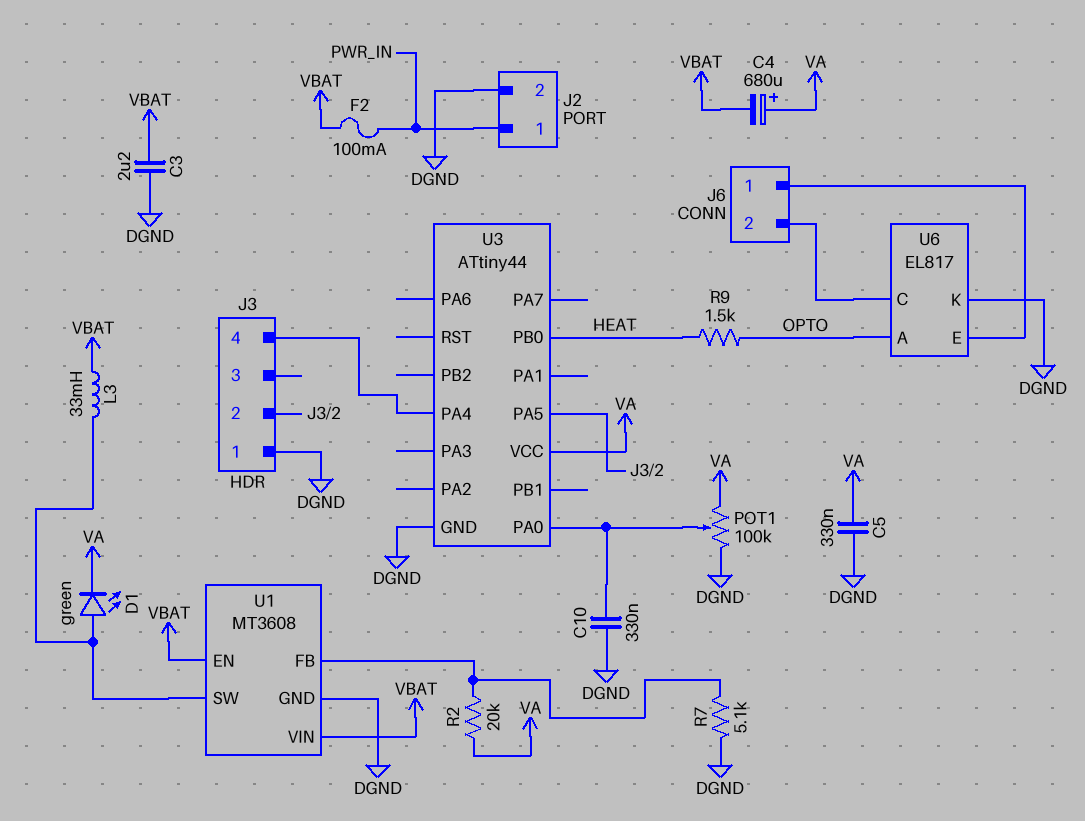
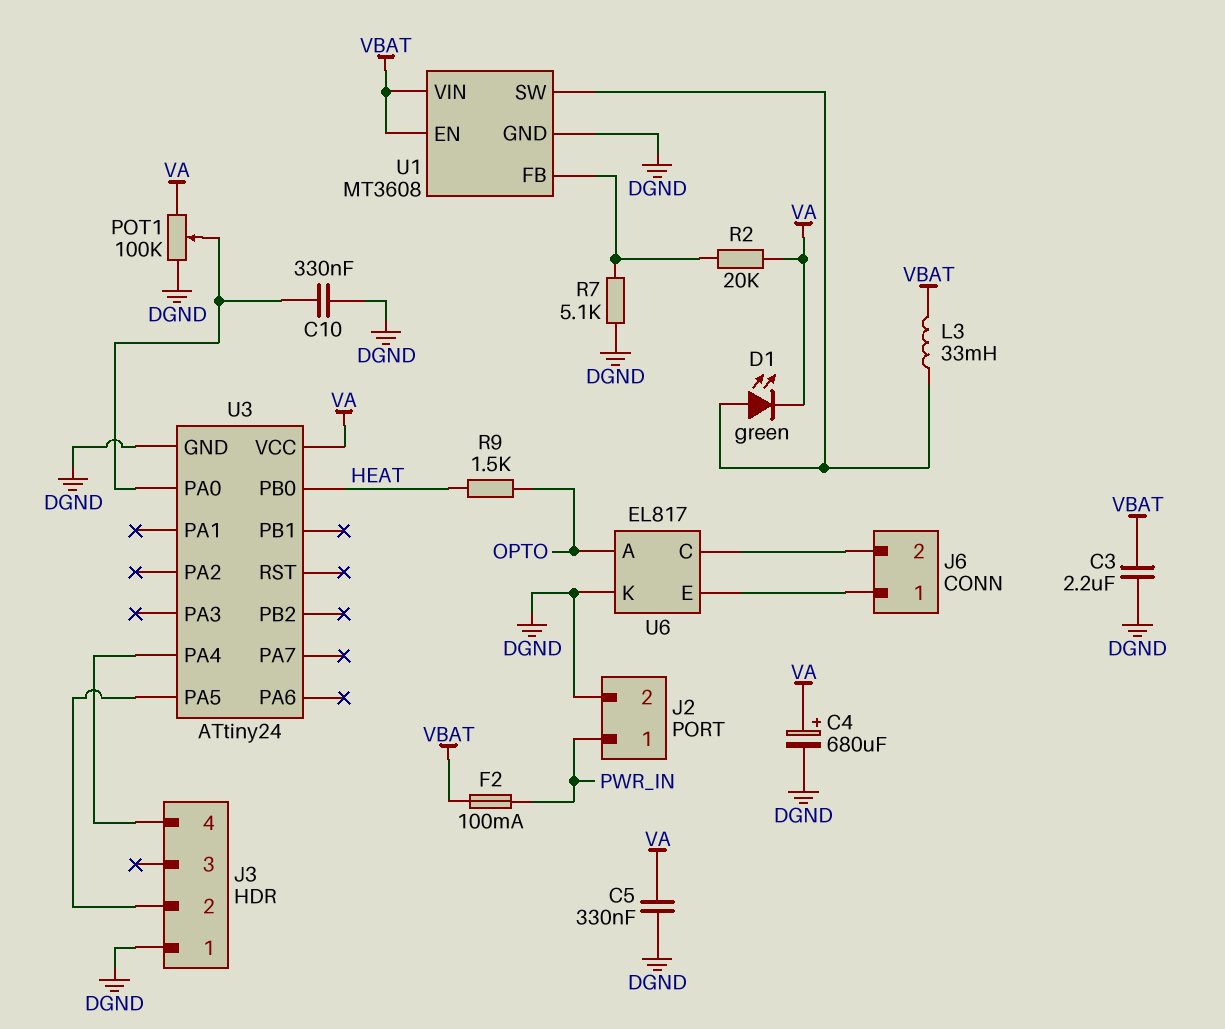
C4: 680uF (plus VA, minus VBAT) -> 680uF (plus VA, minus DGND)
U3: ATtiny44 -> ATtiny24

